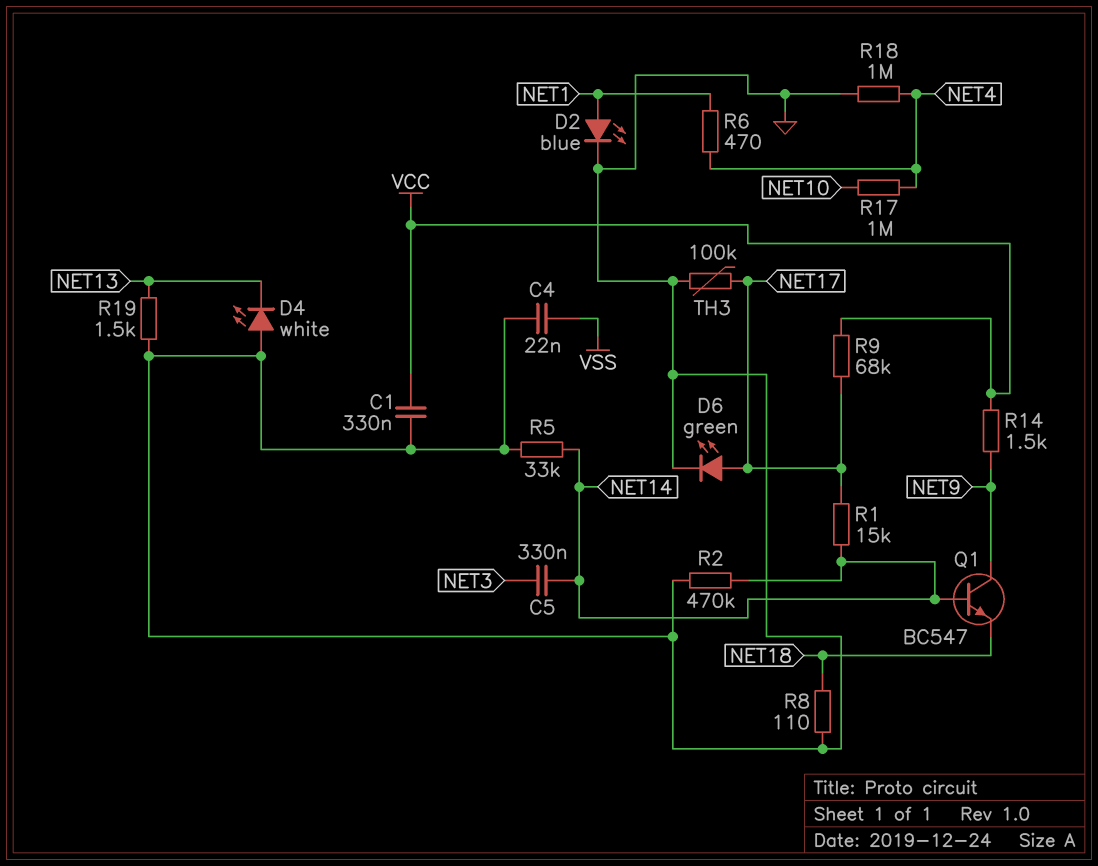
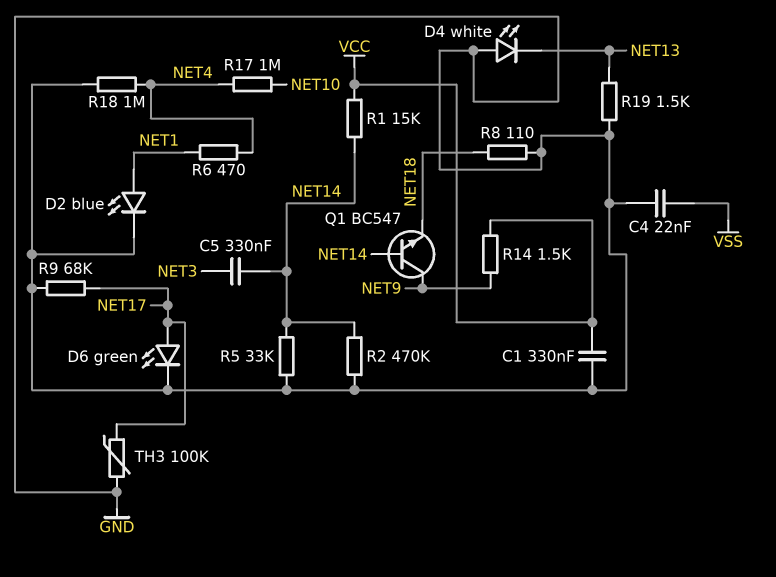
R1: 15k (NET14, NET17) -> 15k (NET14, VCC)
R9: 68k (NET17, VCC) -> 68k (GND, NET17)

